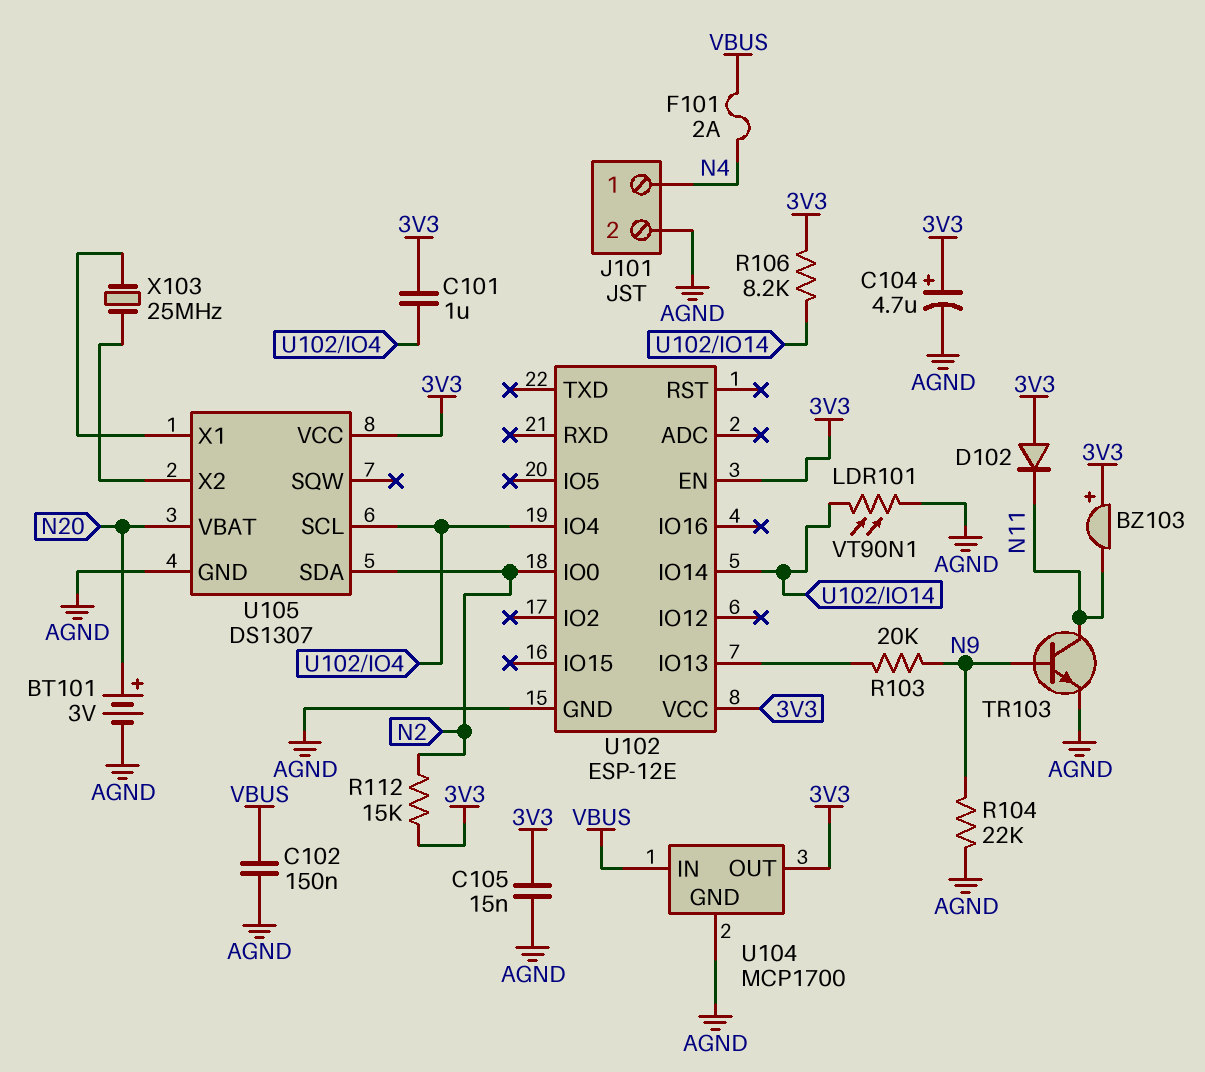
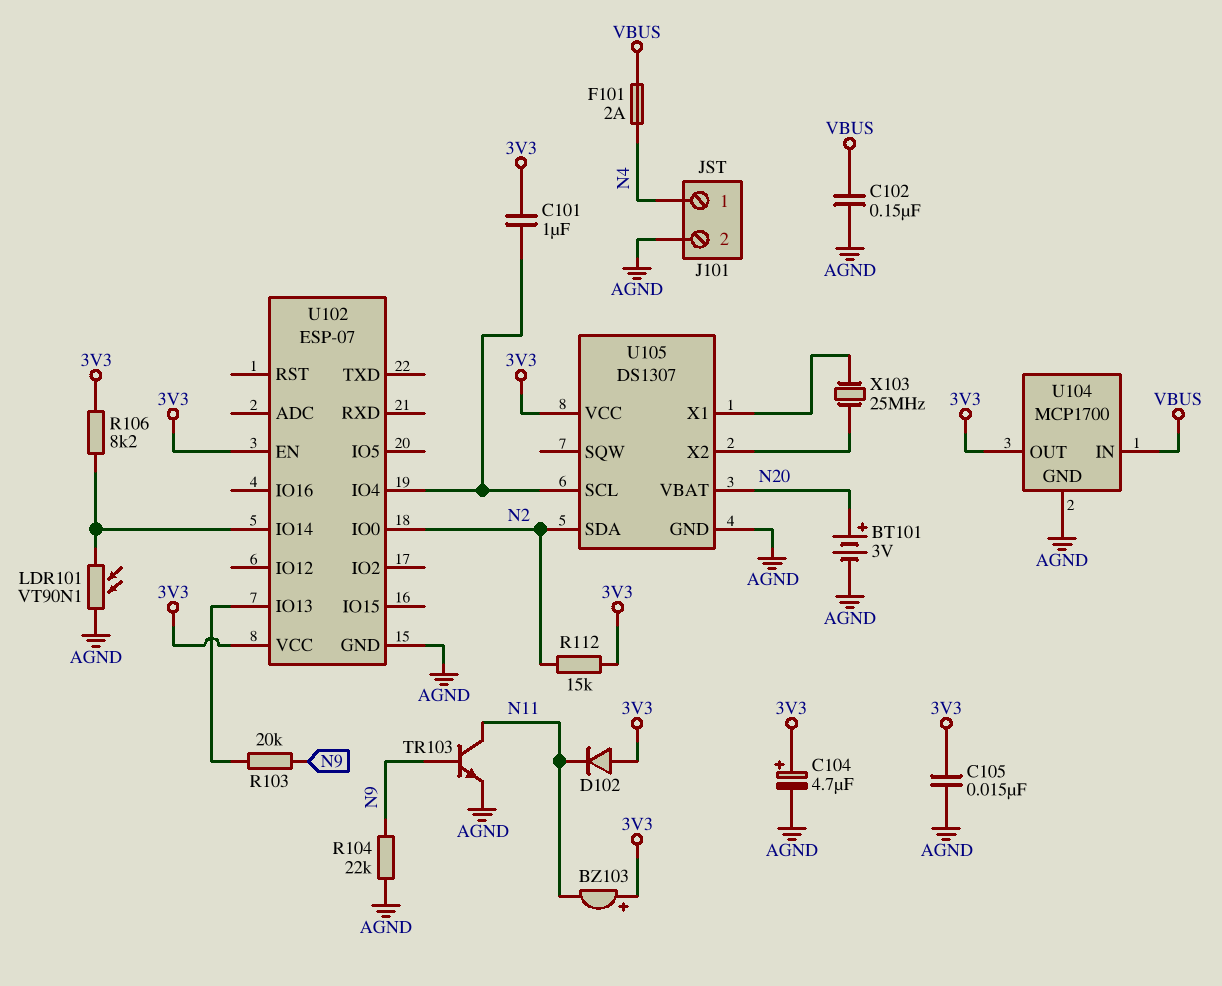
U102: ESP-12E -> ESP-07

